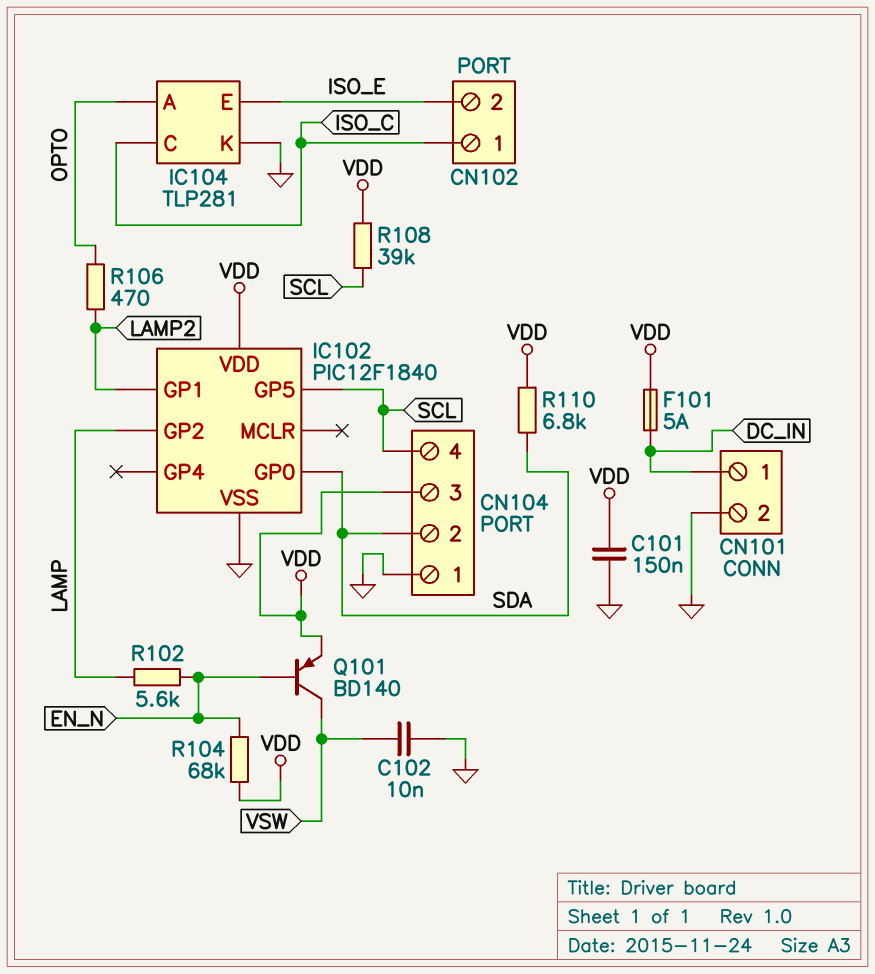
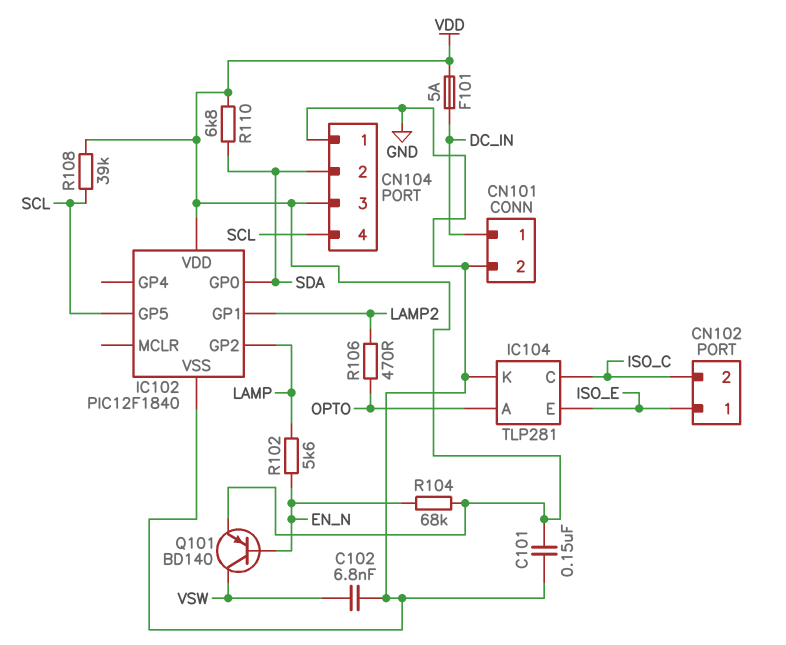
C102: 10nF (GND, VSW) -> 6.8nF (GND, VSW)
CN102 pin 1: ISO_C -> ISO_E
CN102 pin 2: ISO_E -> ISO_C

